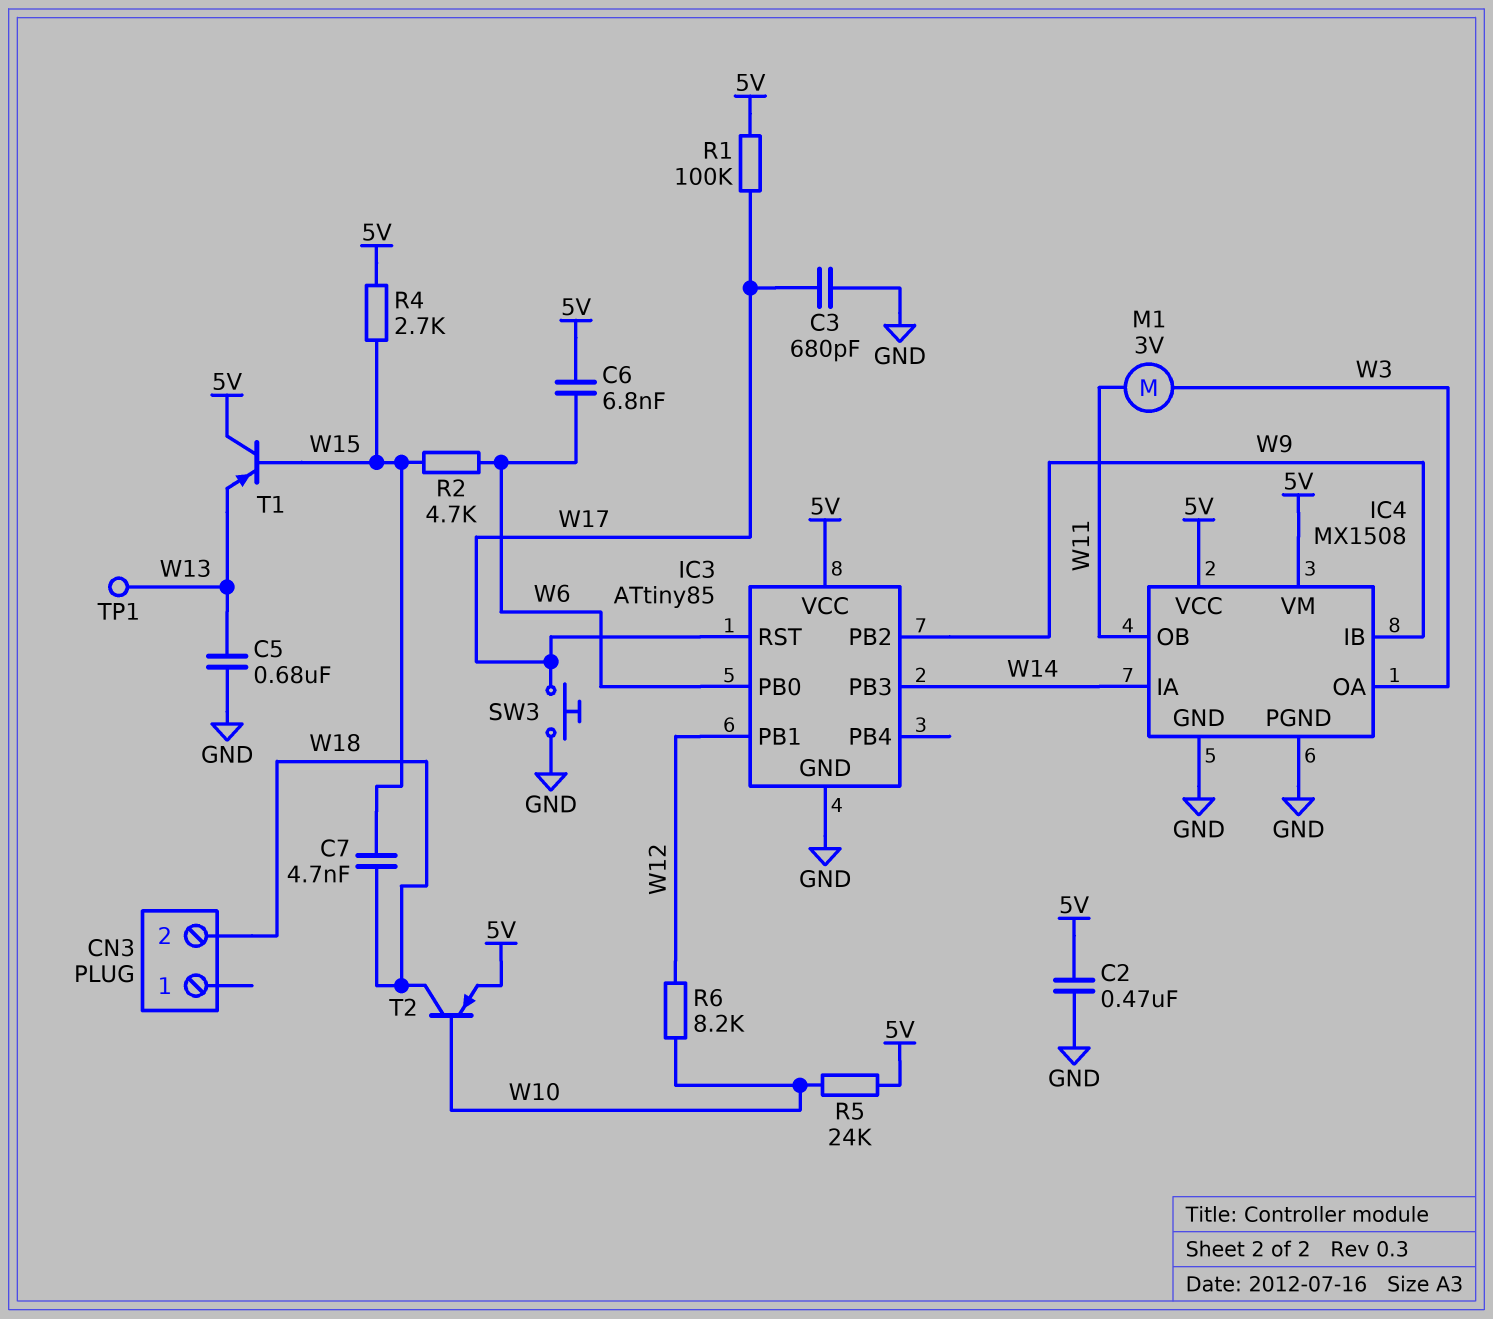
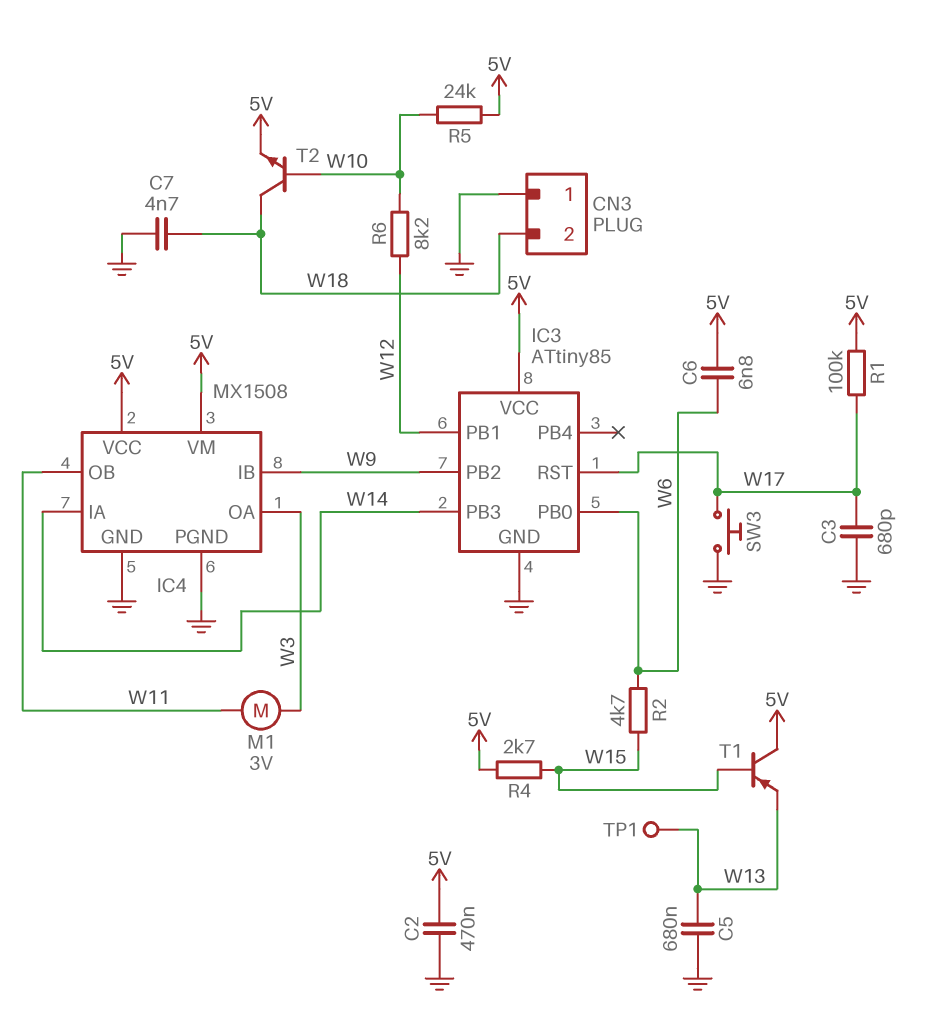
C7: 4.7nF (W15, W18) -> 4.7nF (GND, W18)
CN3 pin 1: none -> GND
T2: PNP (B W10, C W18, E 5V) -> NPN (B W10, C W18, E 5V)

